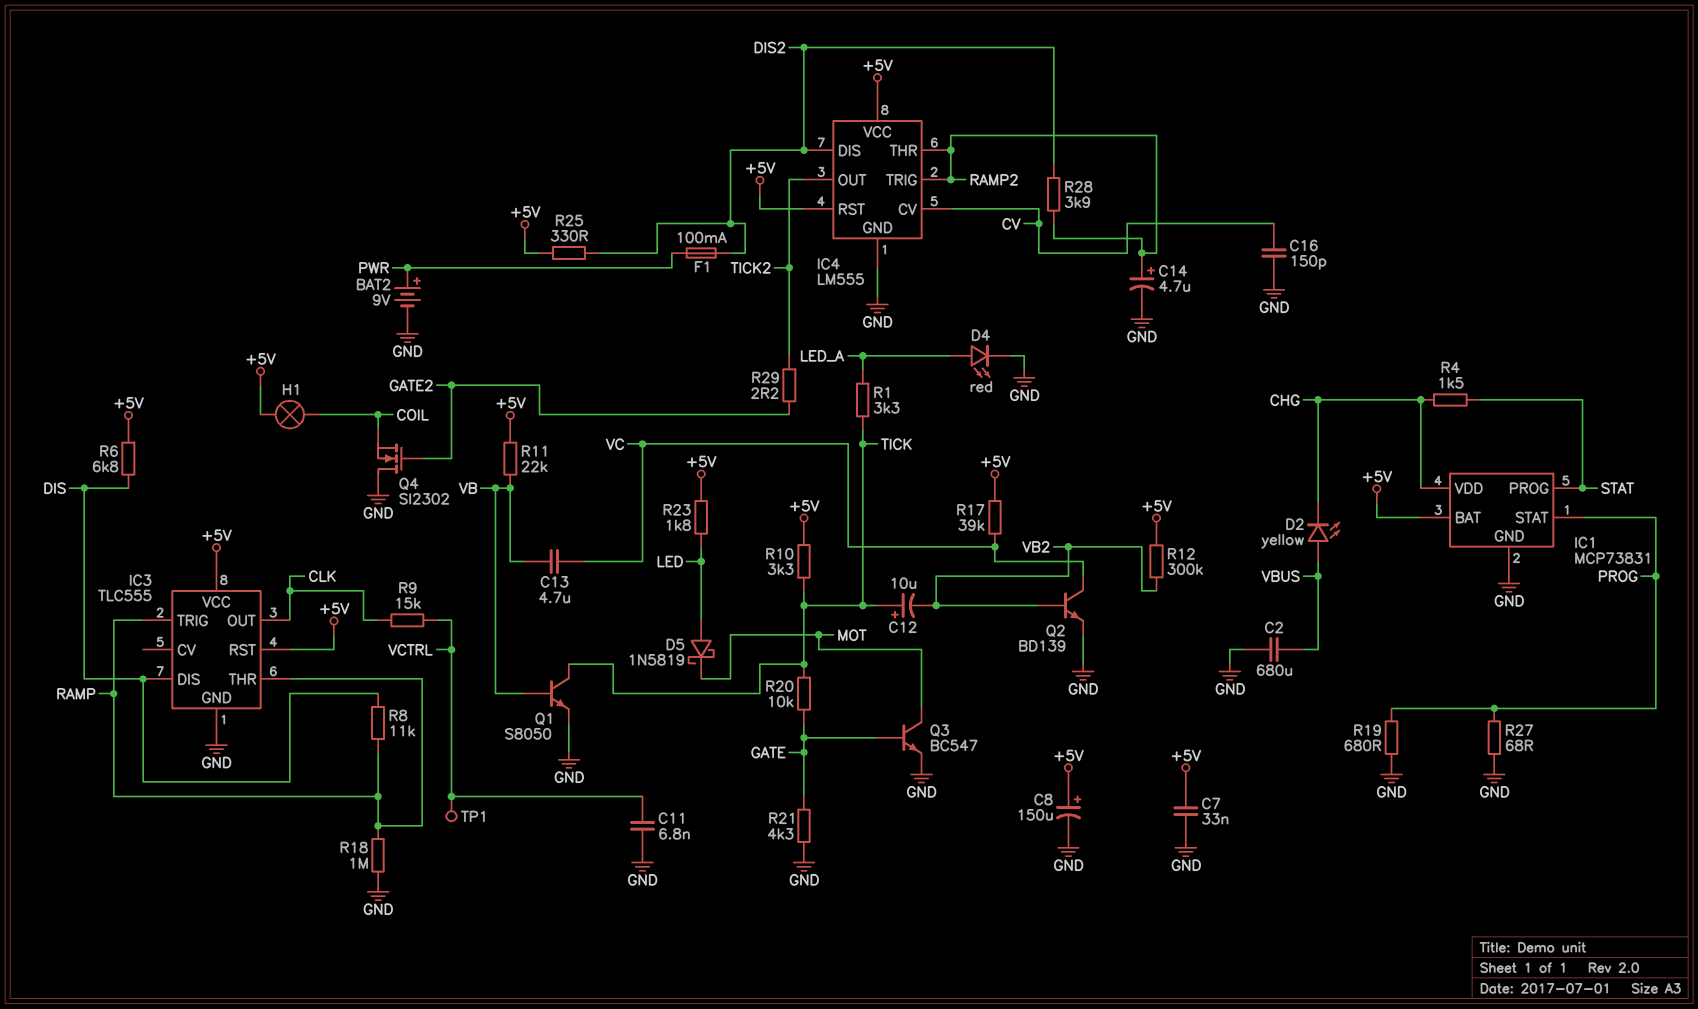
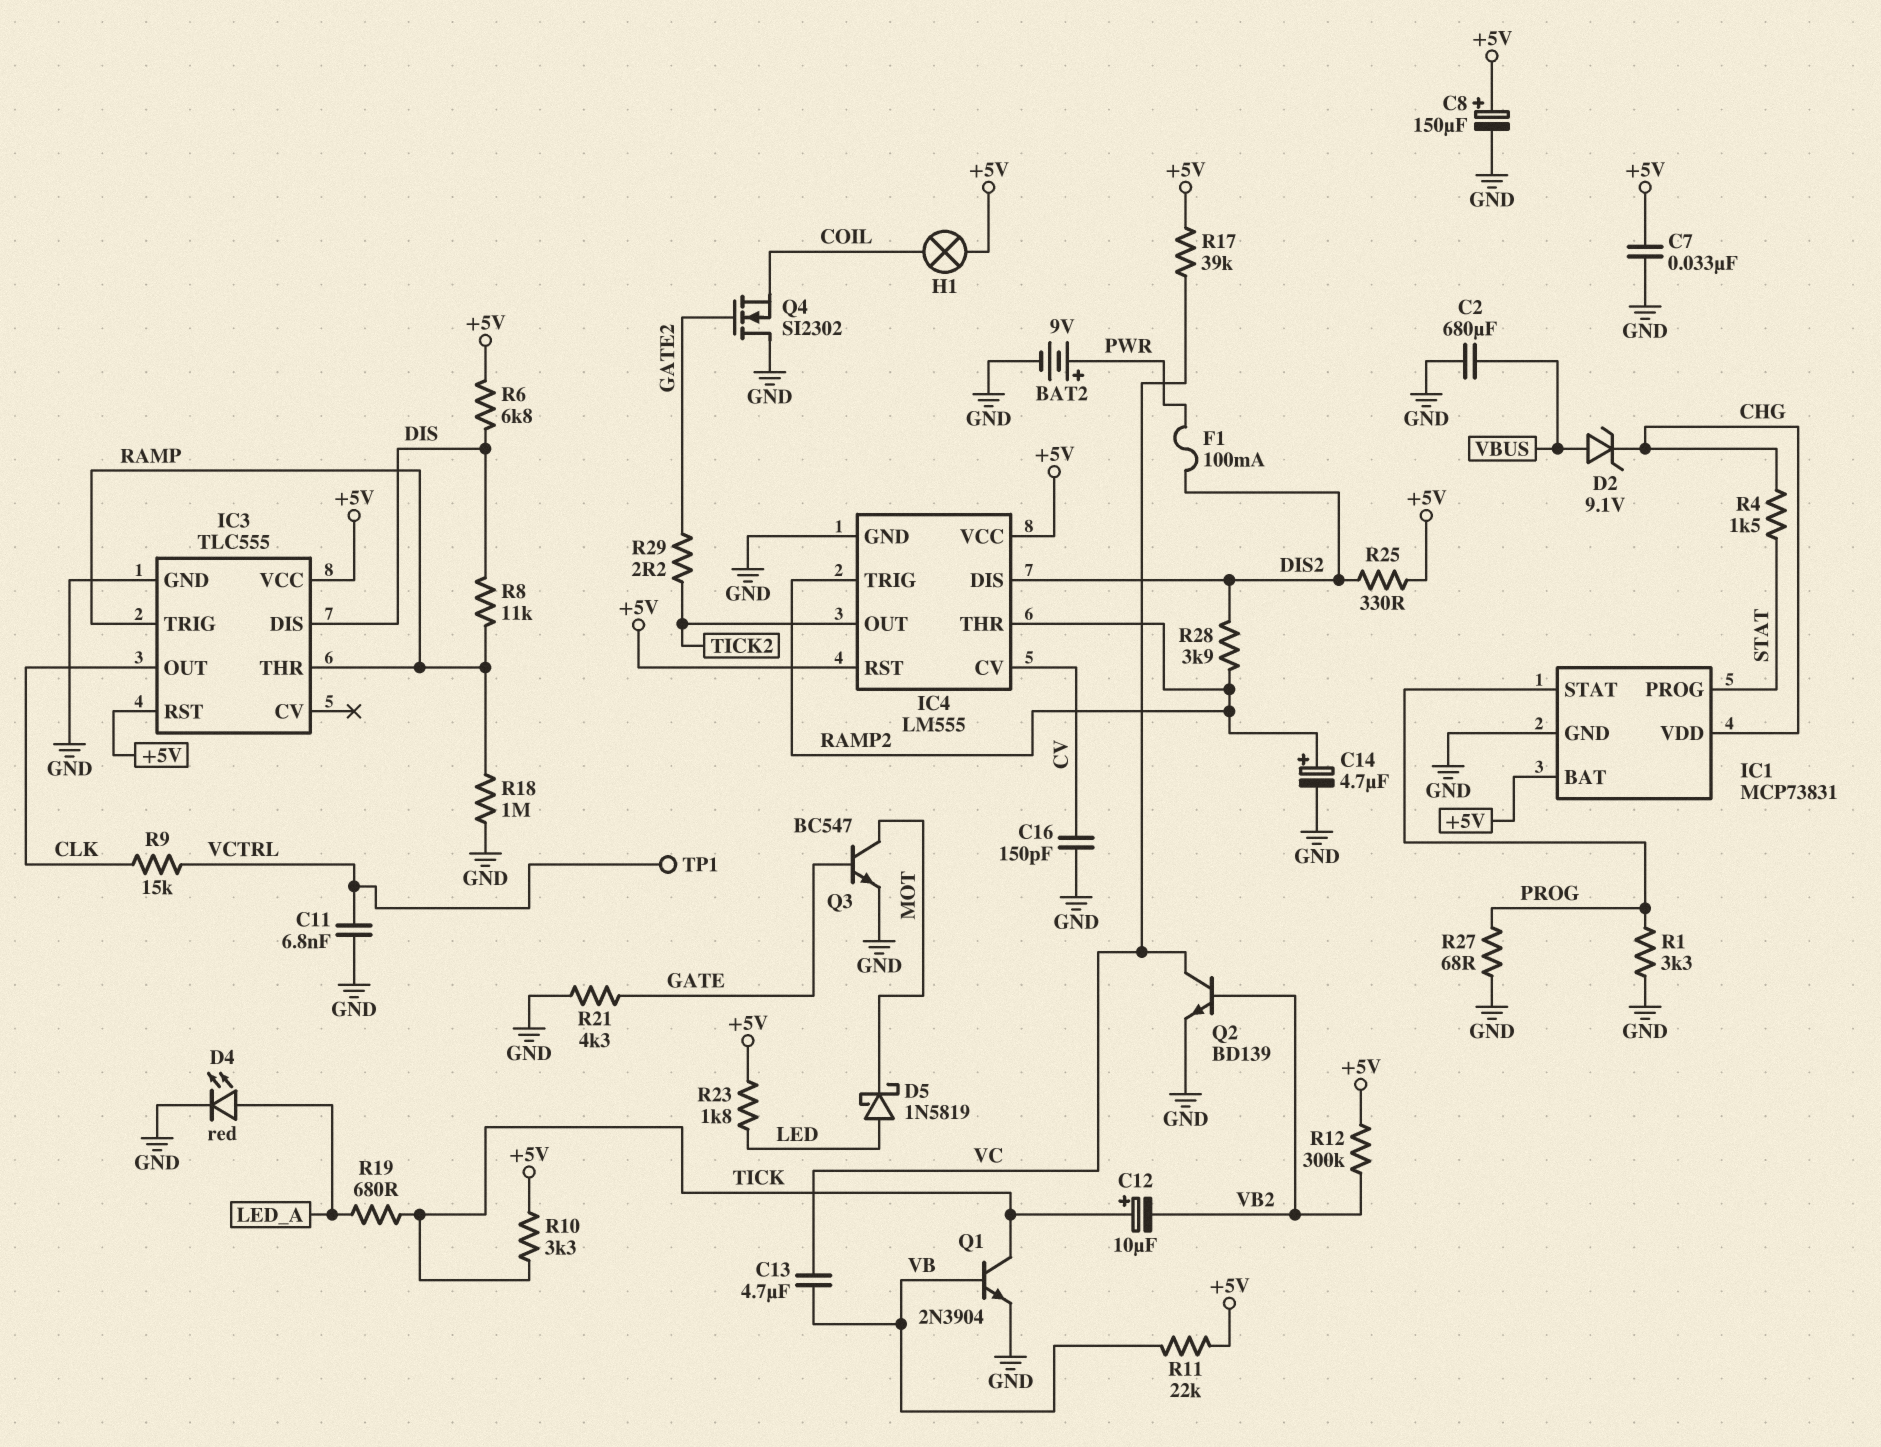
D2: LED yellow (A VBUS, K CHG) -> zener 9.1V (A VBUS, K CHG)
Q1: NPN S8050 (B VB, C TICK, E GND) -> NPN 2N3904 (B VB, C TICK, E GND)
R1: 3.3k (LED_A, TICK) -> 3.3k (GND, PROG)
R19: 680 (GND, PROG) -> 680 (LED_A, TICK)
R20: 10k (GATE, TICK) -> none

